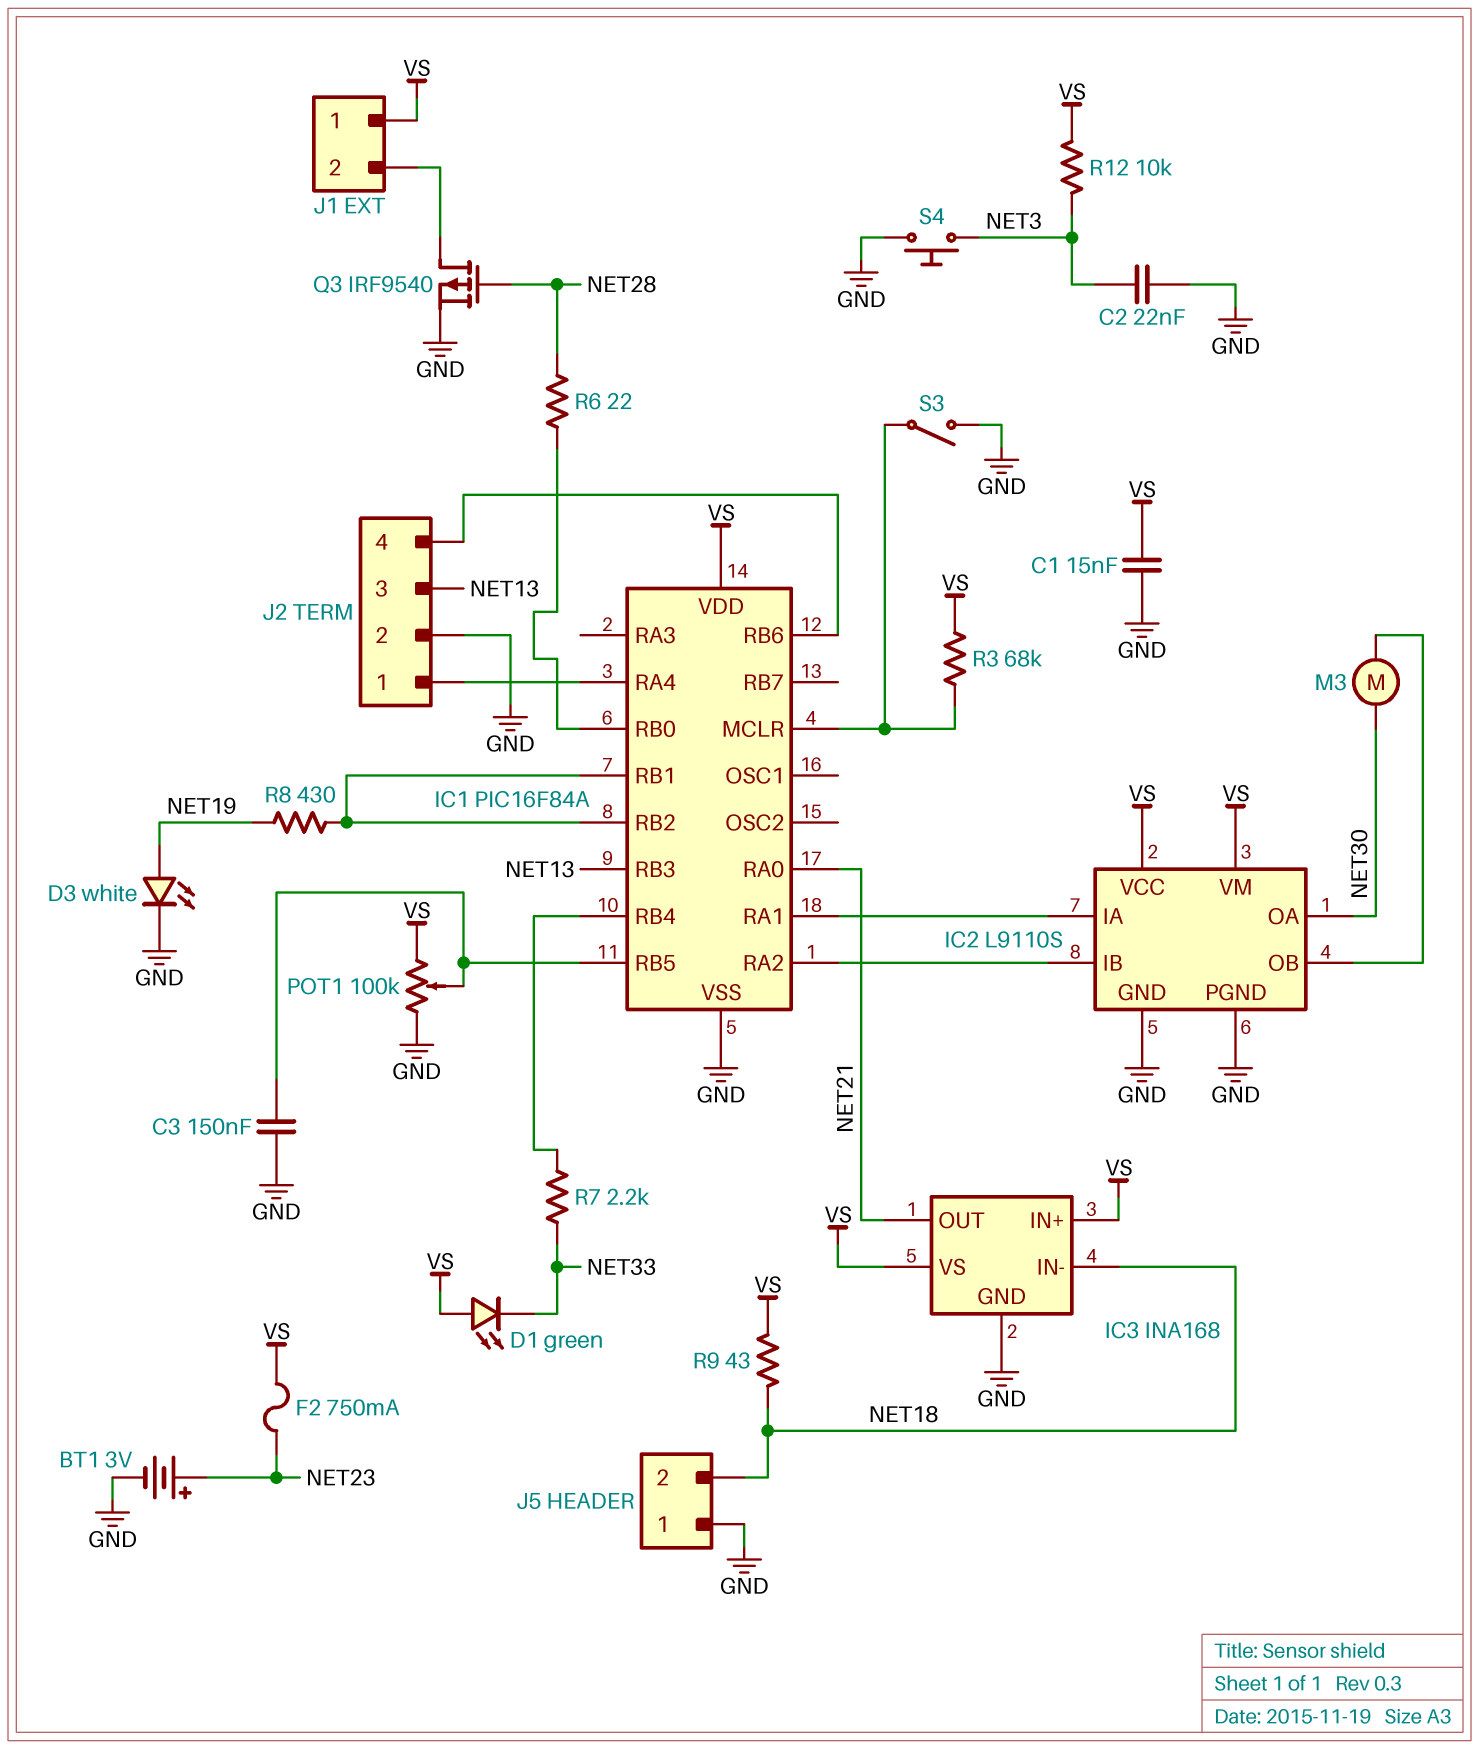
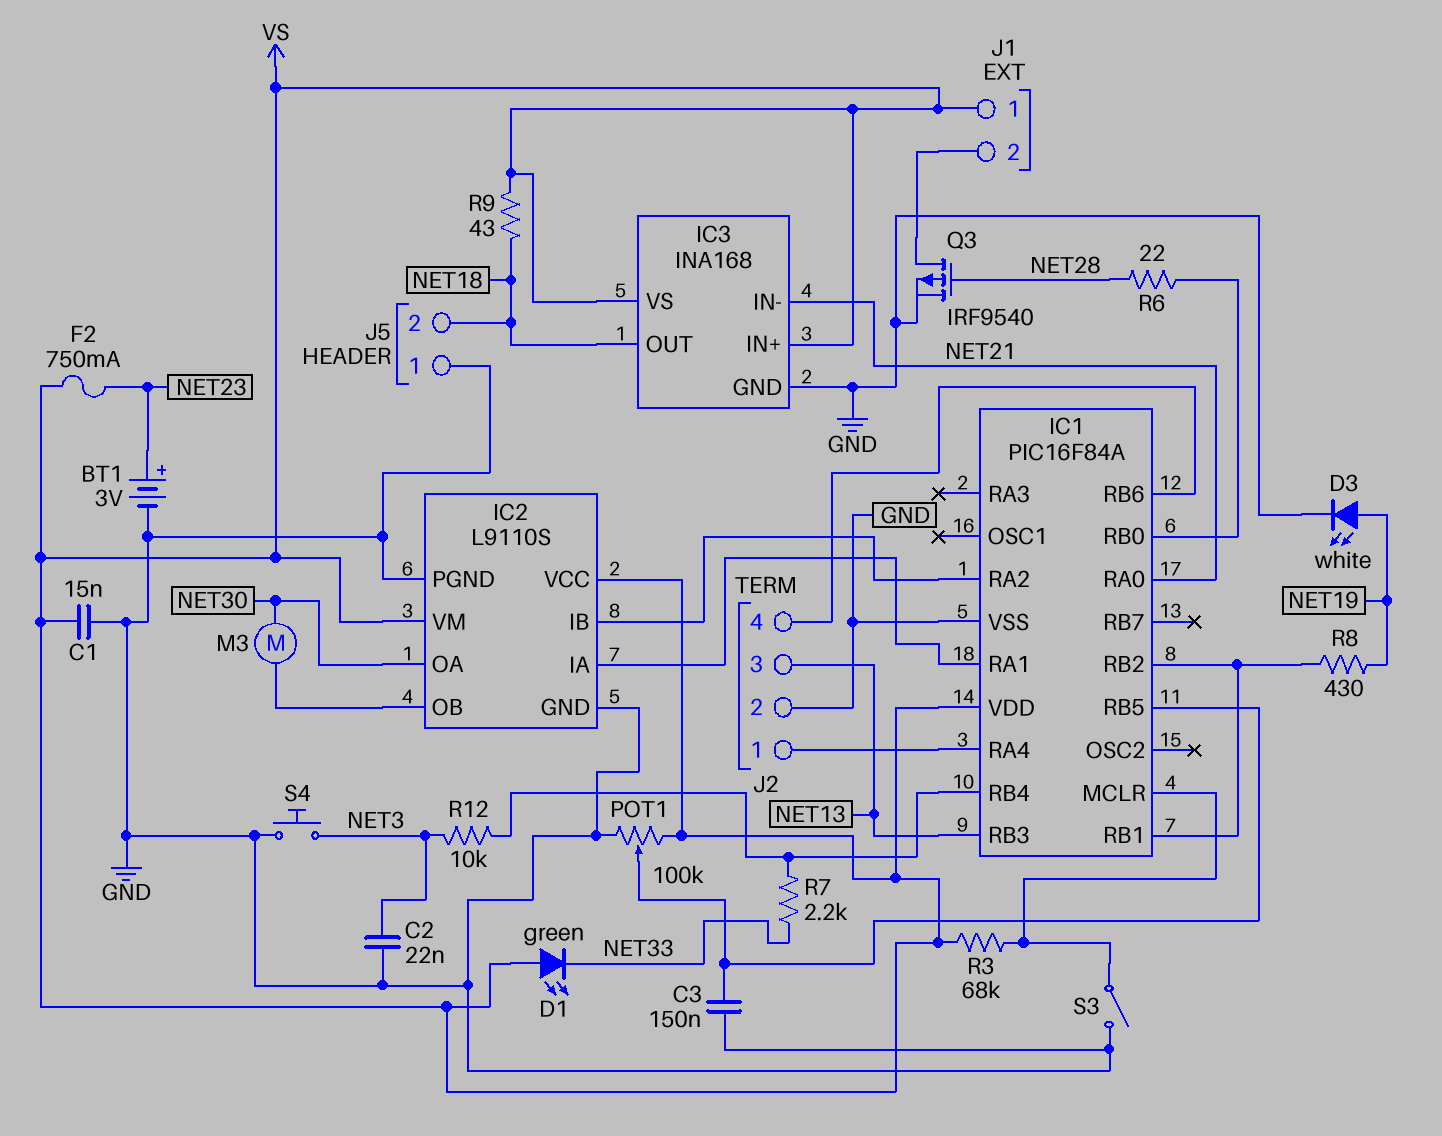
IC3 pin IN-: NET18 -> NET21
IC3 pin OUT: NET21 -> NET18
R12: 10k (NET3, VS) -> 10k (IC1/RB4, NET3)

